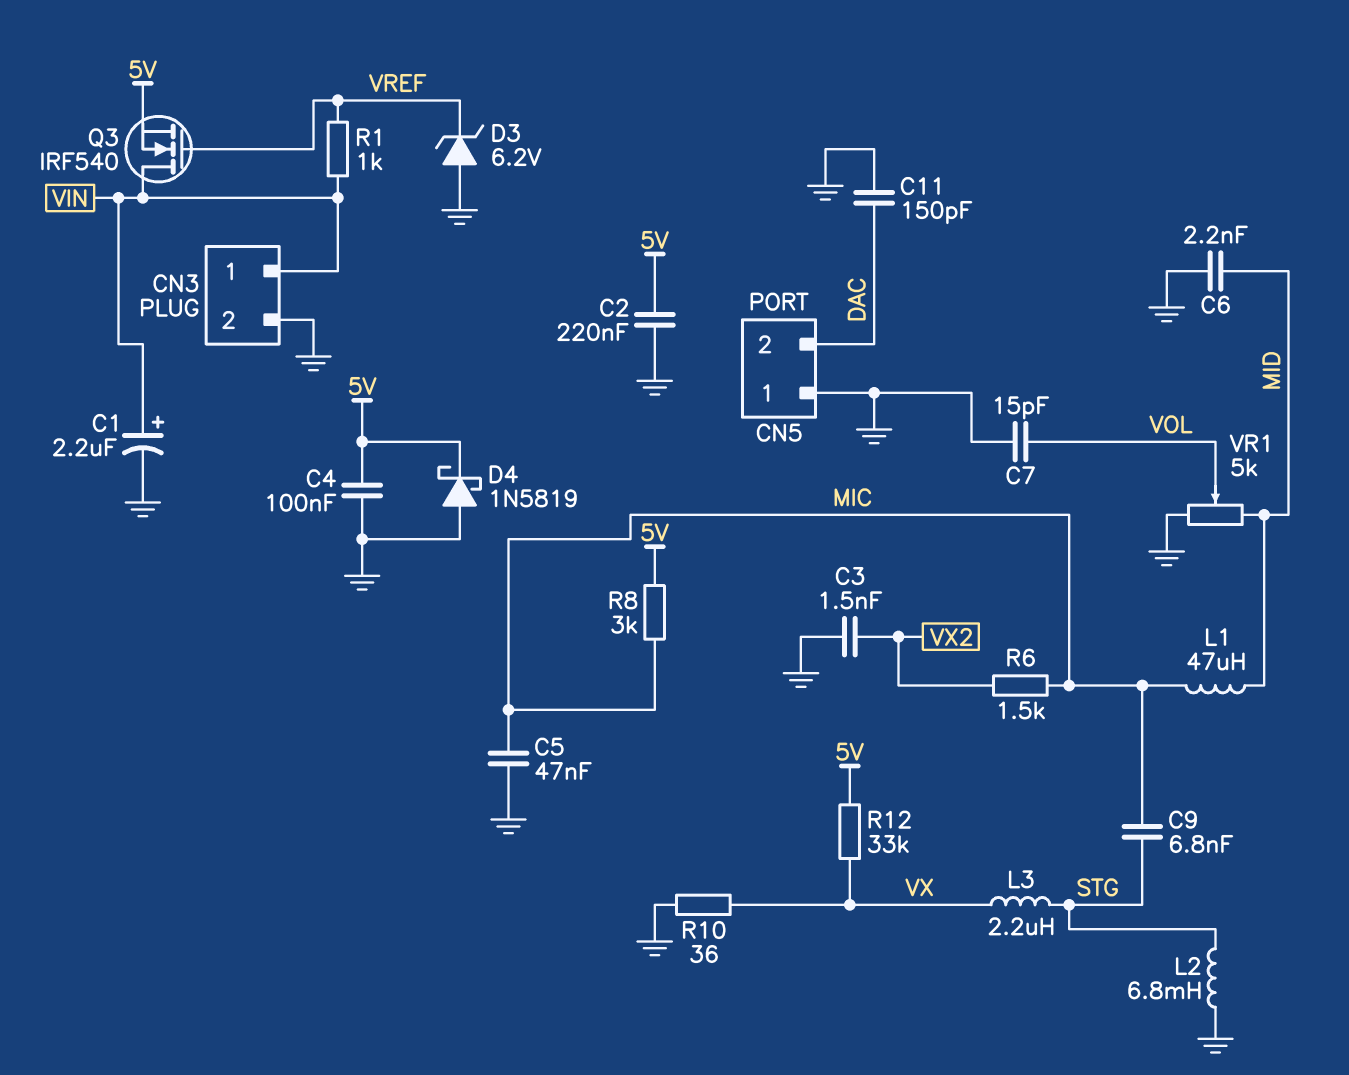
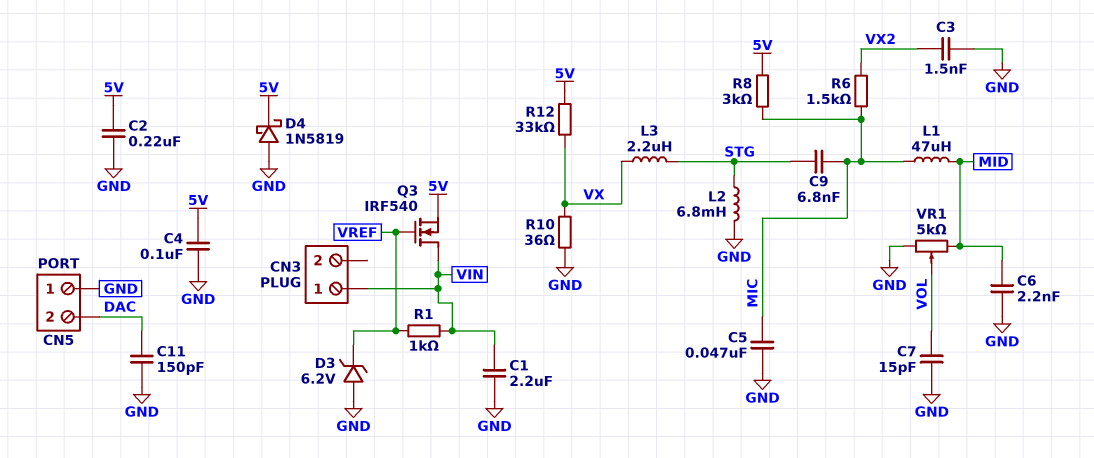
C1: 2.2uF (plus VIN, minus GND) -> 2.2uF (GND, VIN)
CN3 pin 2: GND -> none

